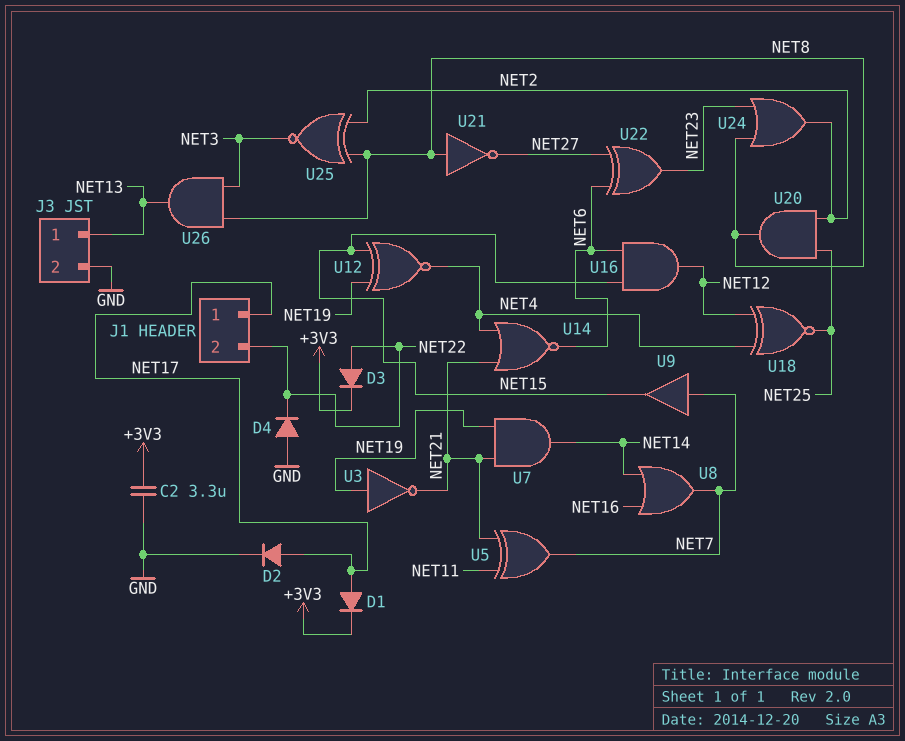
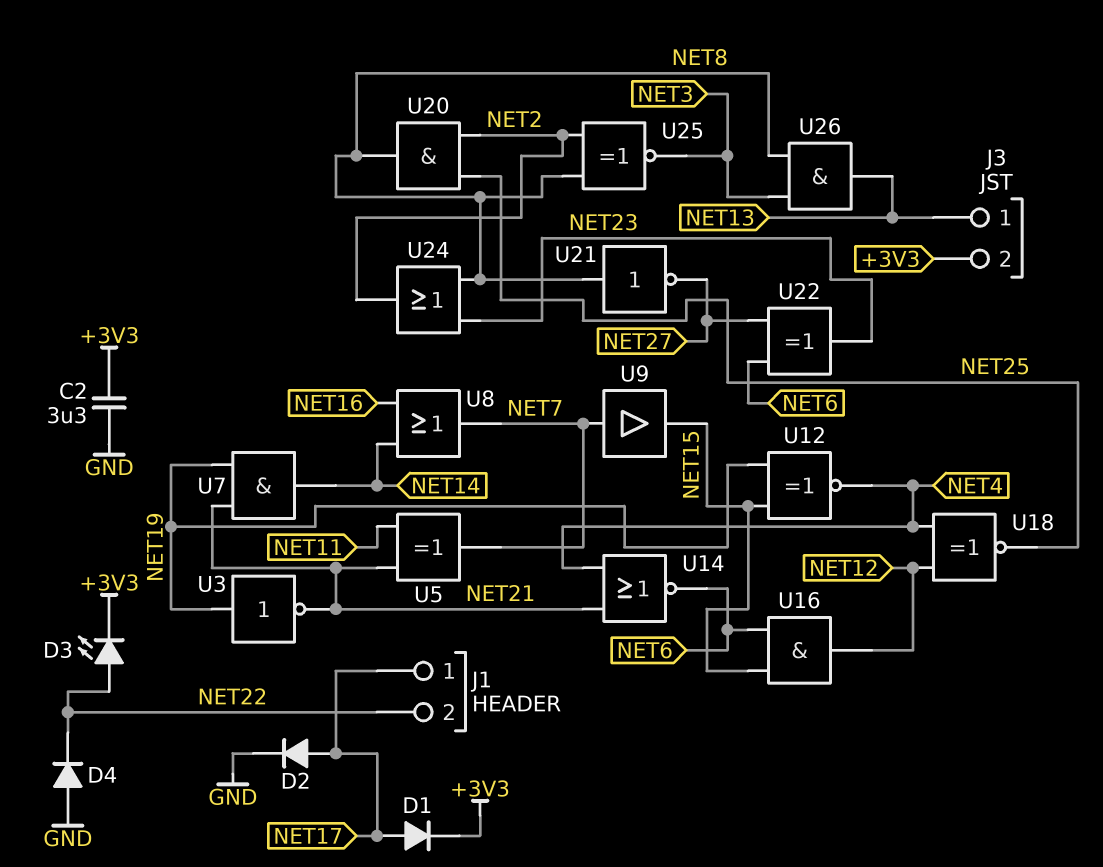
D3: diode (A NET22, K +3V3) -> LED (A NET22, K +3V3)
J3 pin 2: GND -> +3V3

